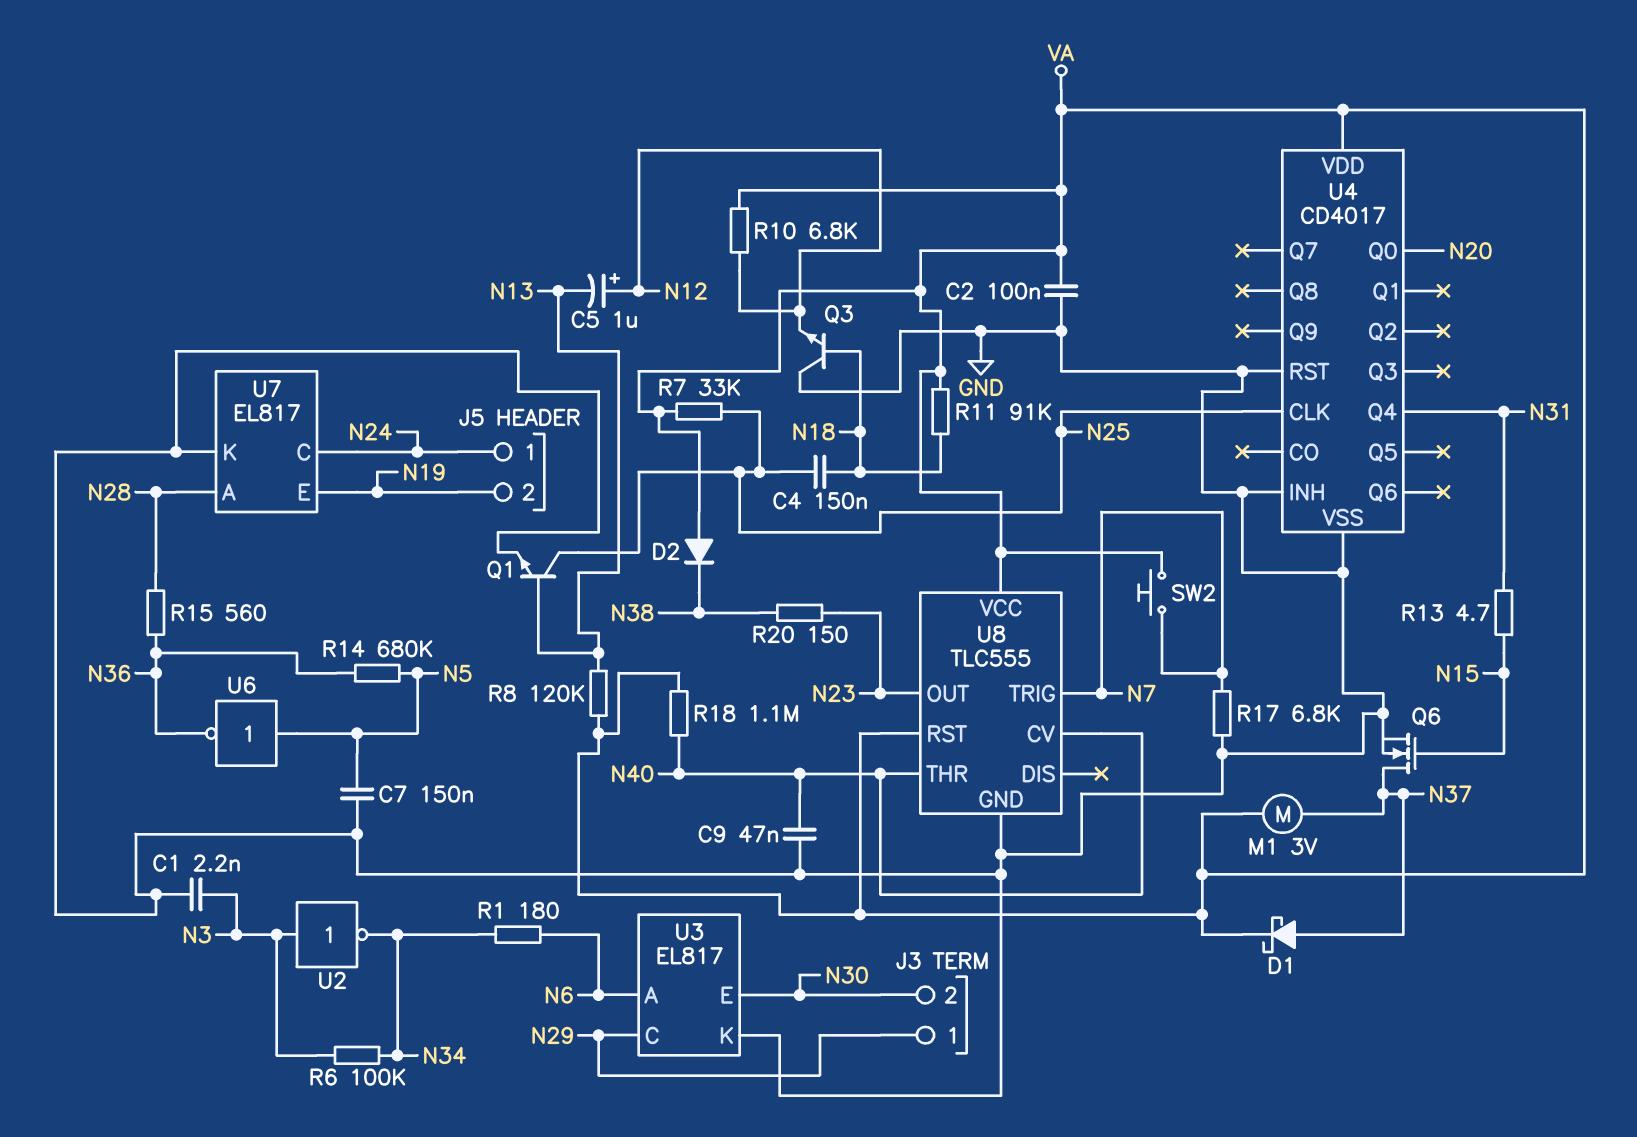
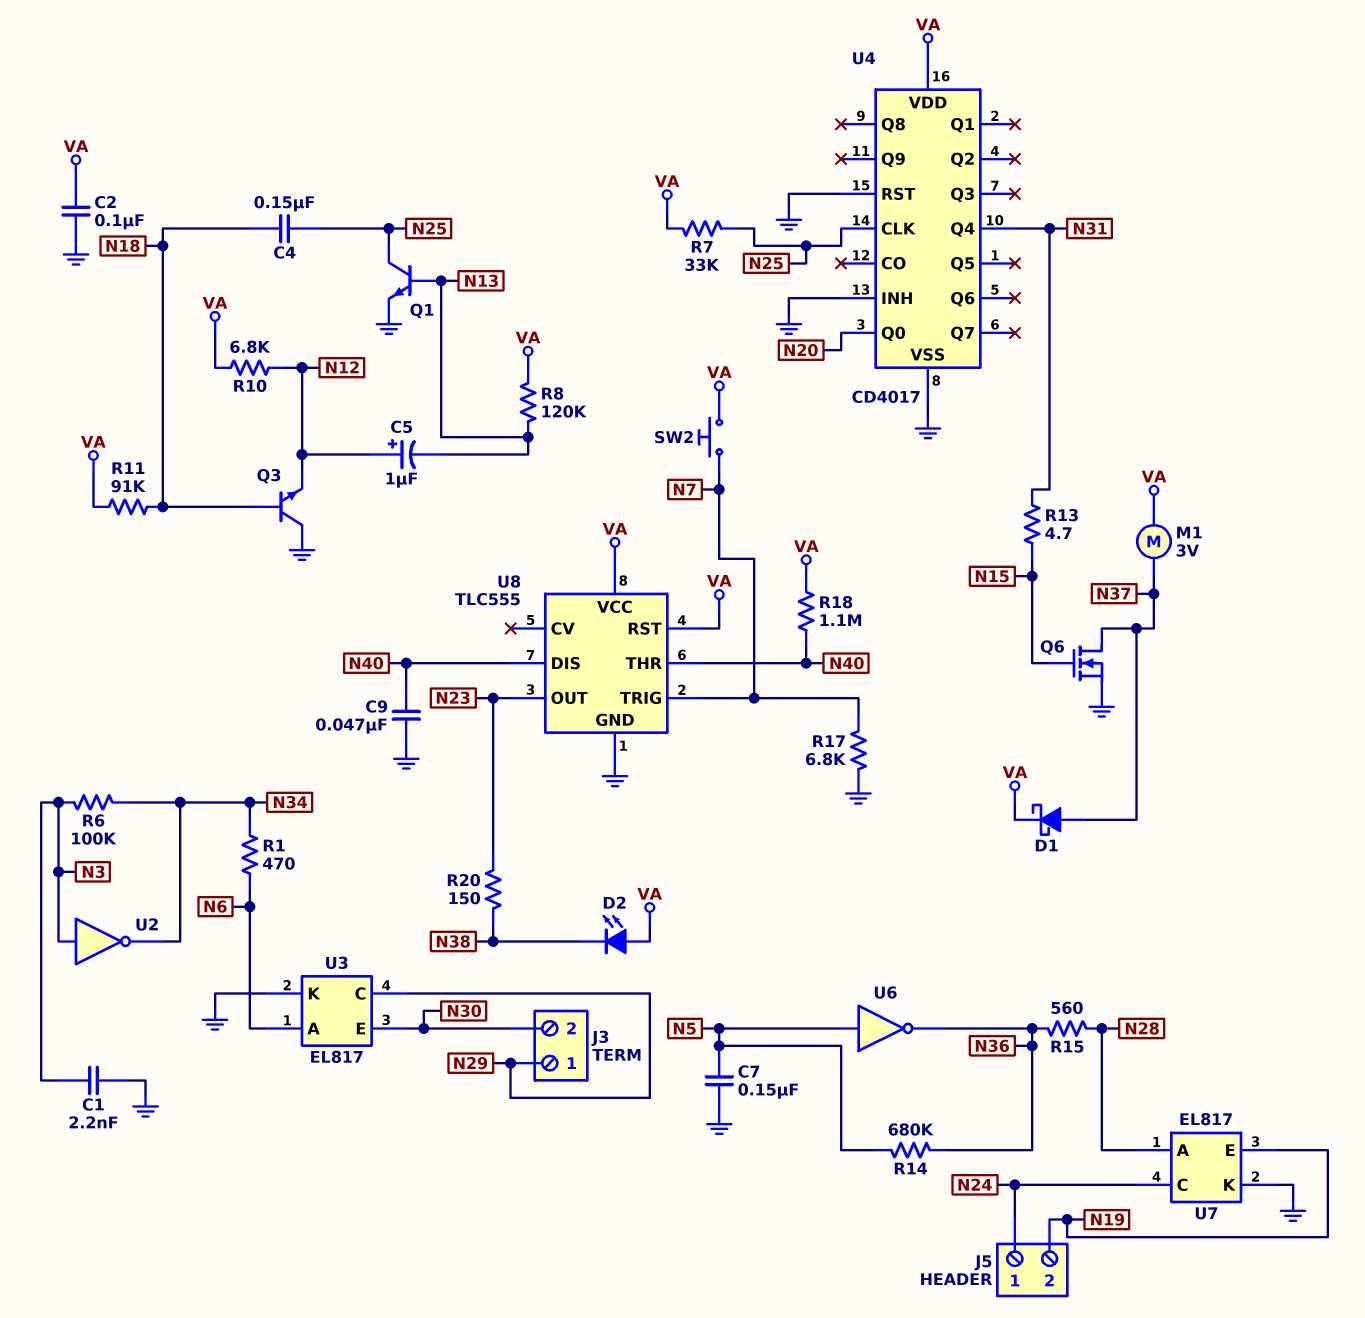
D2: diode (A VA, K N38) -> LED (A VA, K N38)
R1: 180 (N6, N34) -> 470 (N6, N34)
U8 pin CV: N40 -> none
U8 pin DIS: none -> N40

